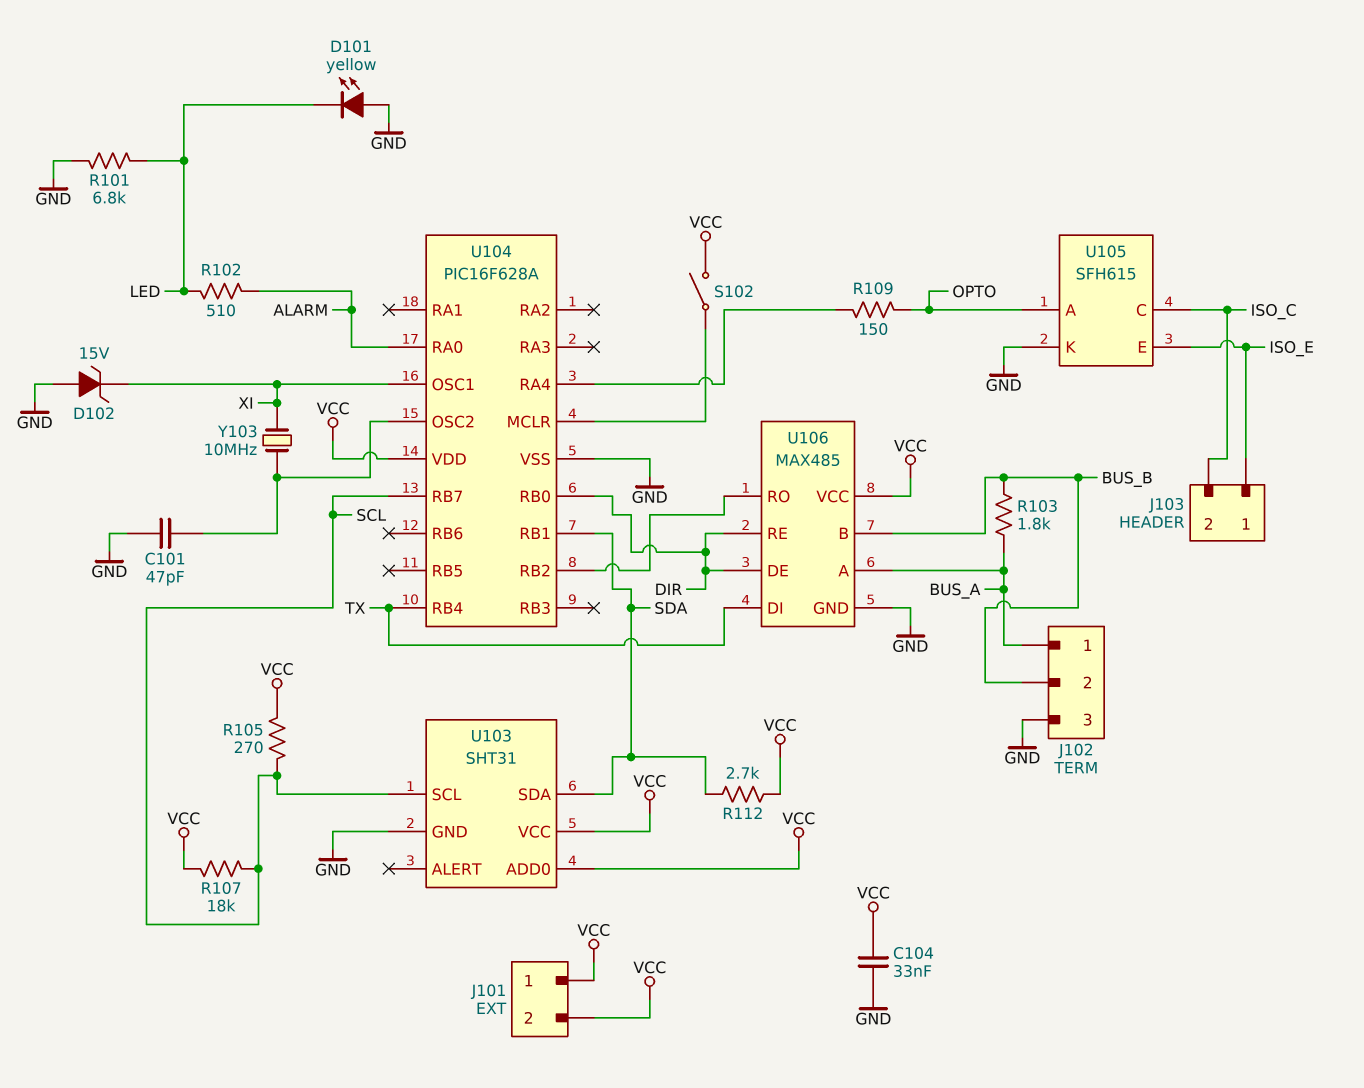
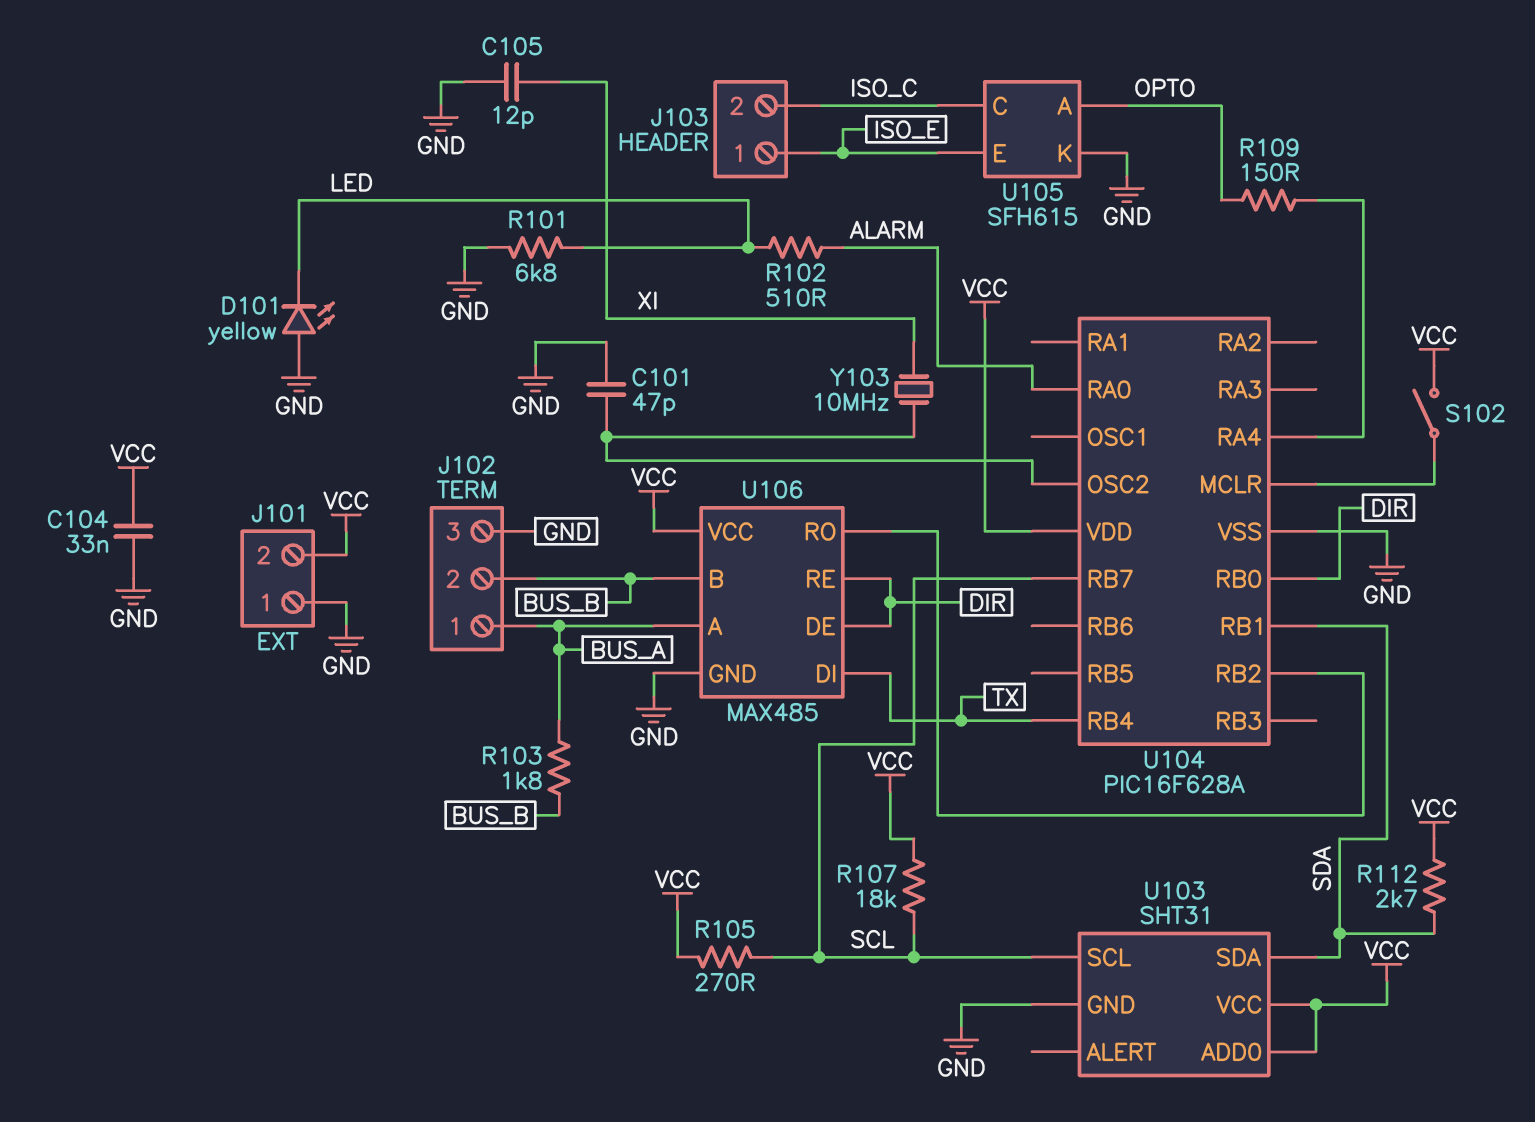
C105: none -> 12pF (GND, XI)
D102: zener 15V (A GND, K XI) -> none
J101 pin 1: VCC -> GND
U104 pin OSC1: XI -> none

